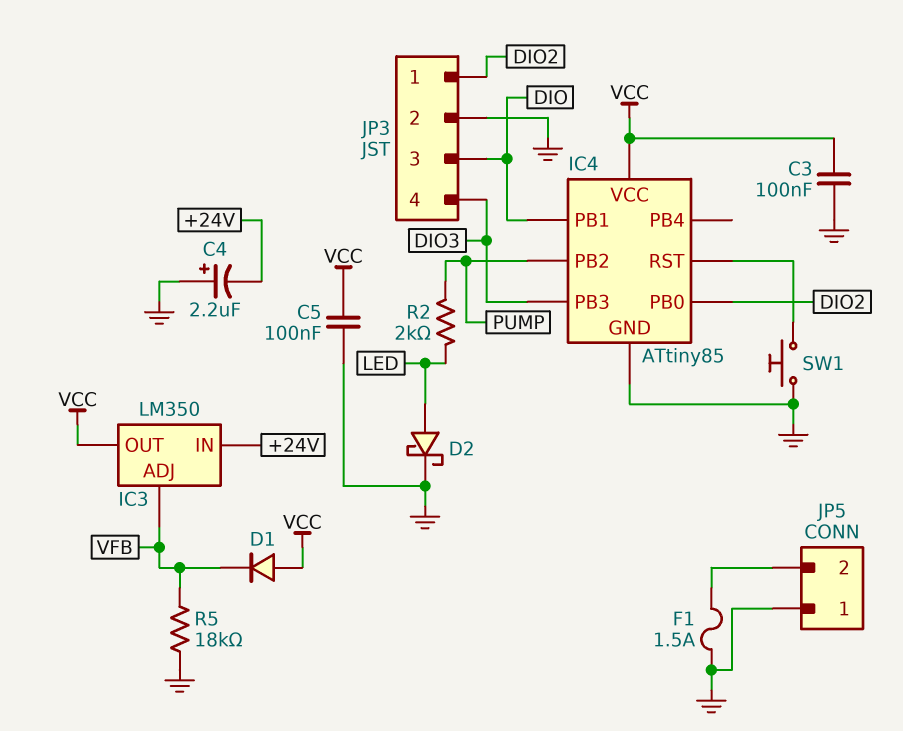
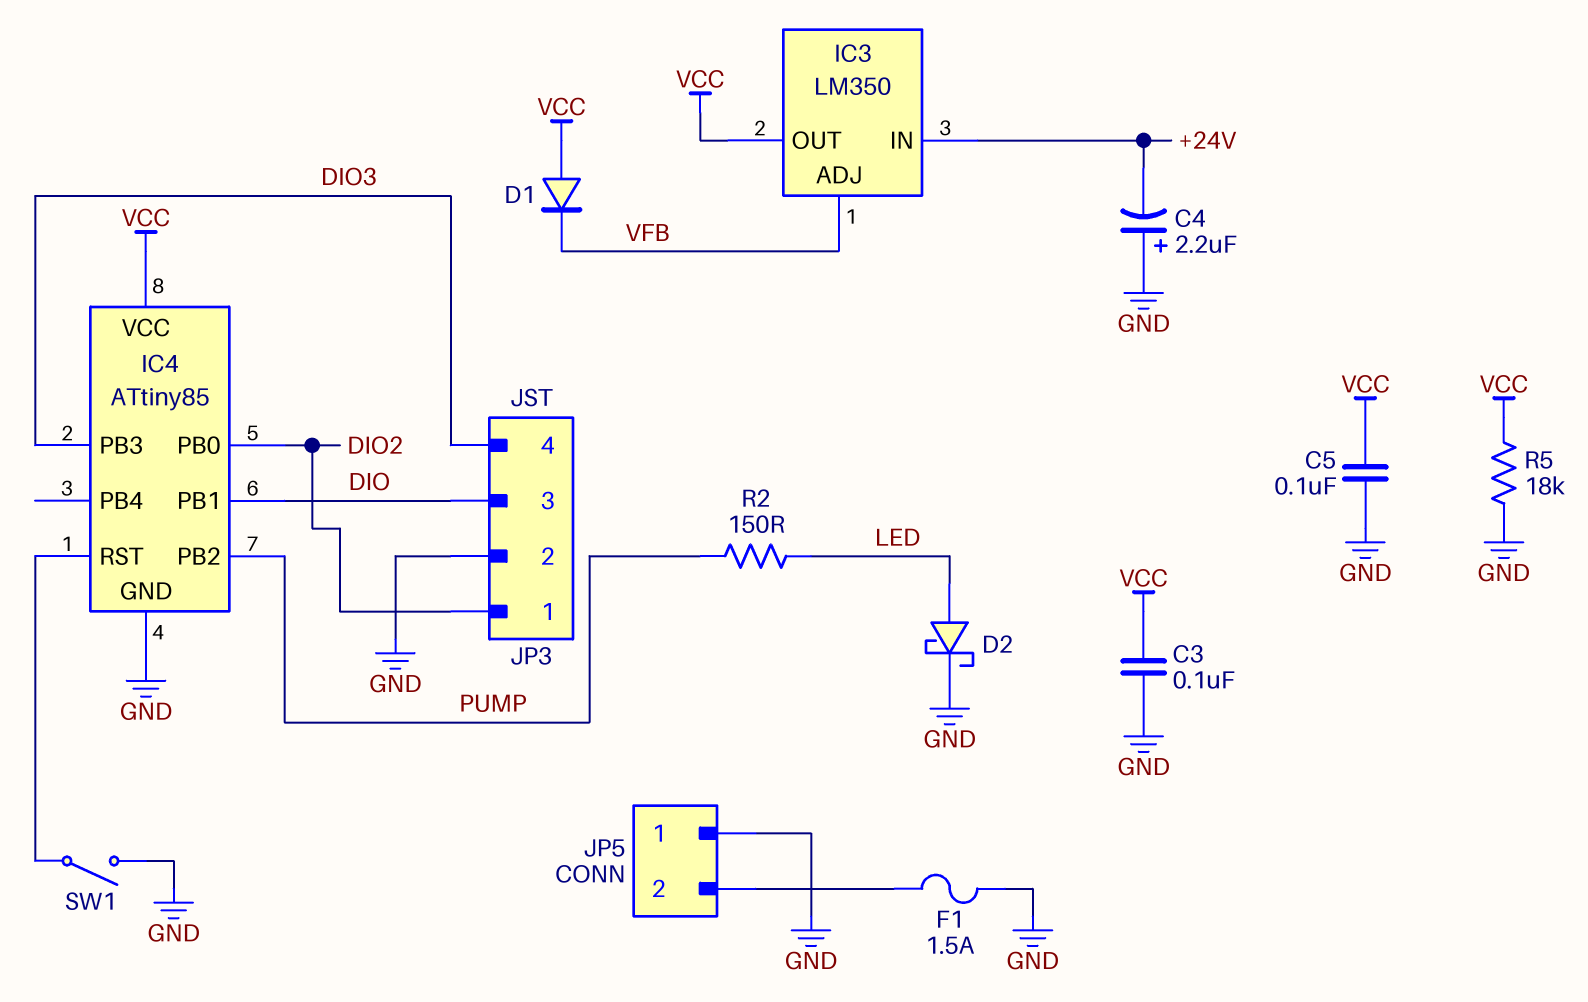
R2: 2k (LED, PUMP) -> 150 (LED, PUMP)
R5: 18k (GND, VFB) -> 18k (GND, VCC)
SW1: button (GND, IC4/RST) -> switch (GND, IC4/RST)

